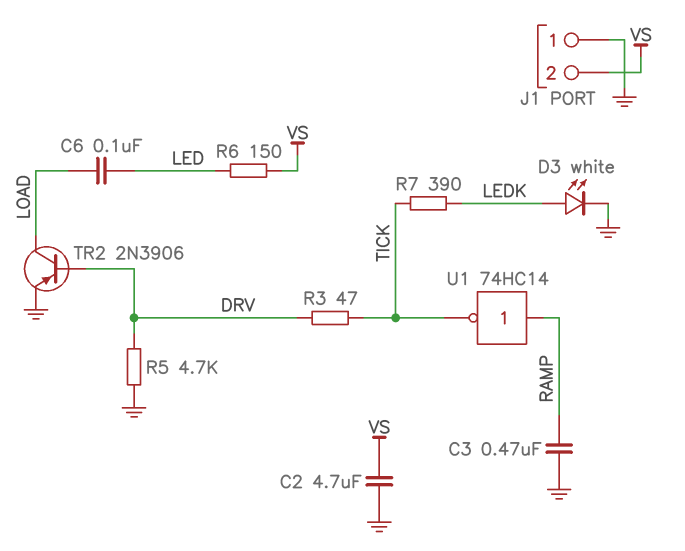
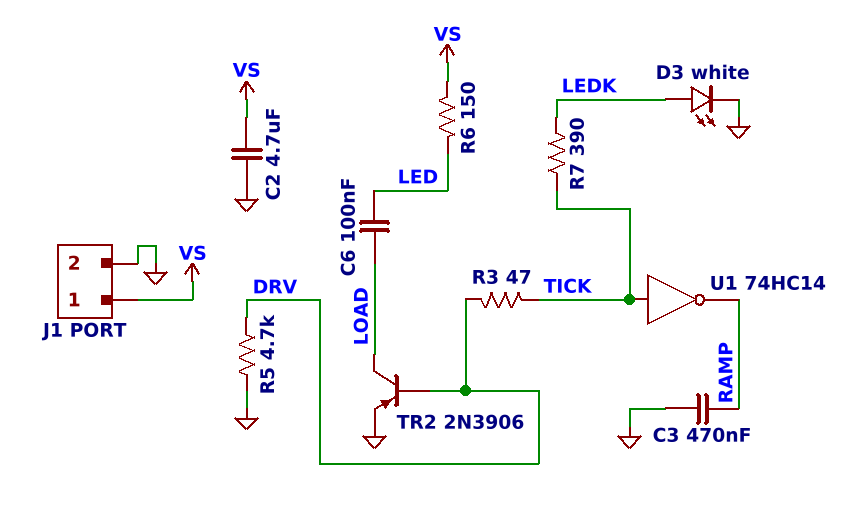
J1 pin 1: GND -> VS
J1 pin 2: VS -> GND
U1: NOT 74HC14 (in RAMP, out TICK) -> NOT 74HC14 (in TICK, out RAMP)

